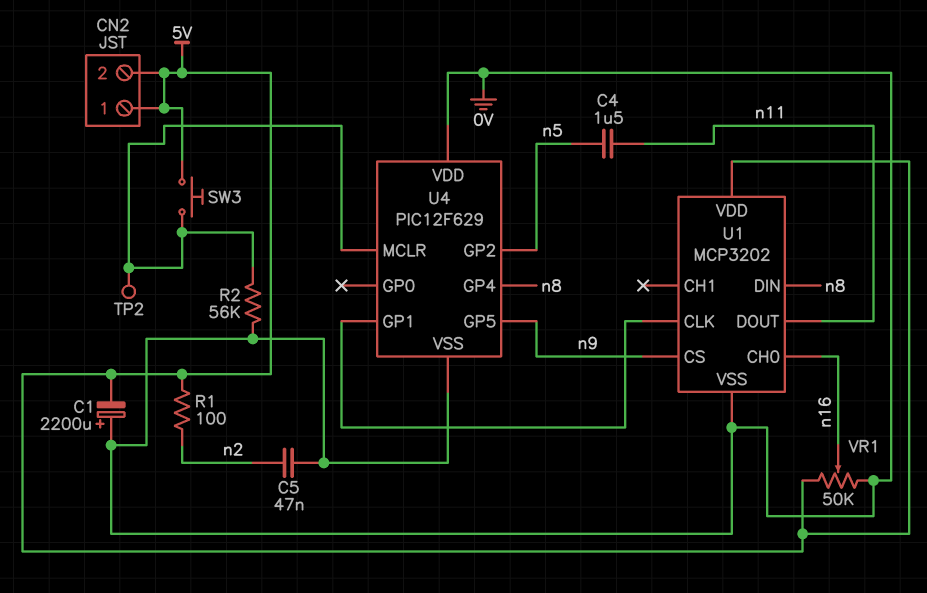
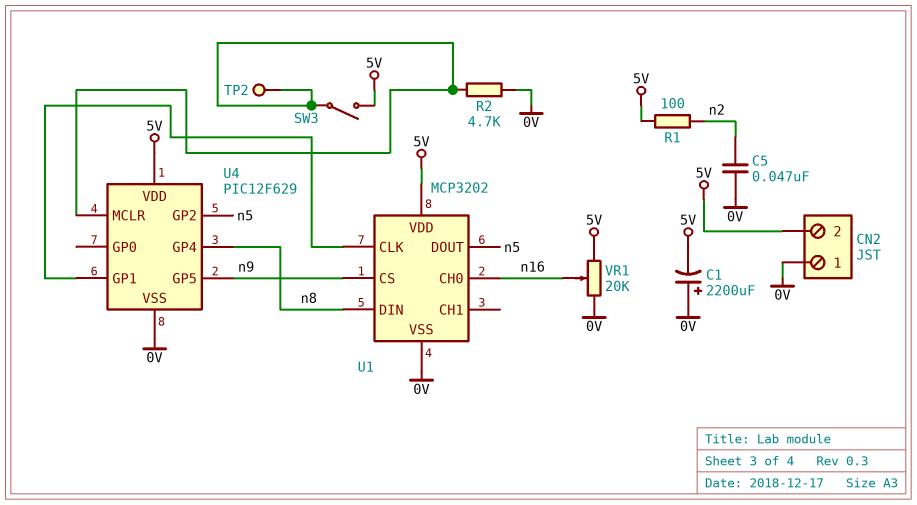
C4: 1.5uF (n5, n11) -> none
CN2 pin 1: 5V -> 0V
R2: 56k (0V, U4/MCLR) -> 4.7k (0V, U4/MCLR)
SW3: button (5V, U4/MCLR) -> switch (5V, U4/MCLR)
U1 pin DOUT: n11 -> n5
U4 pin VDD: 0V -> 5V
VR1: 50k (0V, 5V, wiper n16) -> 20k (0V, 5V, wiper n16)

